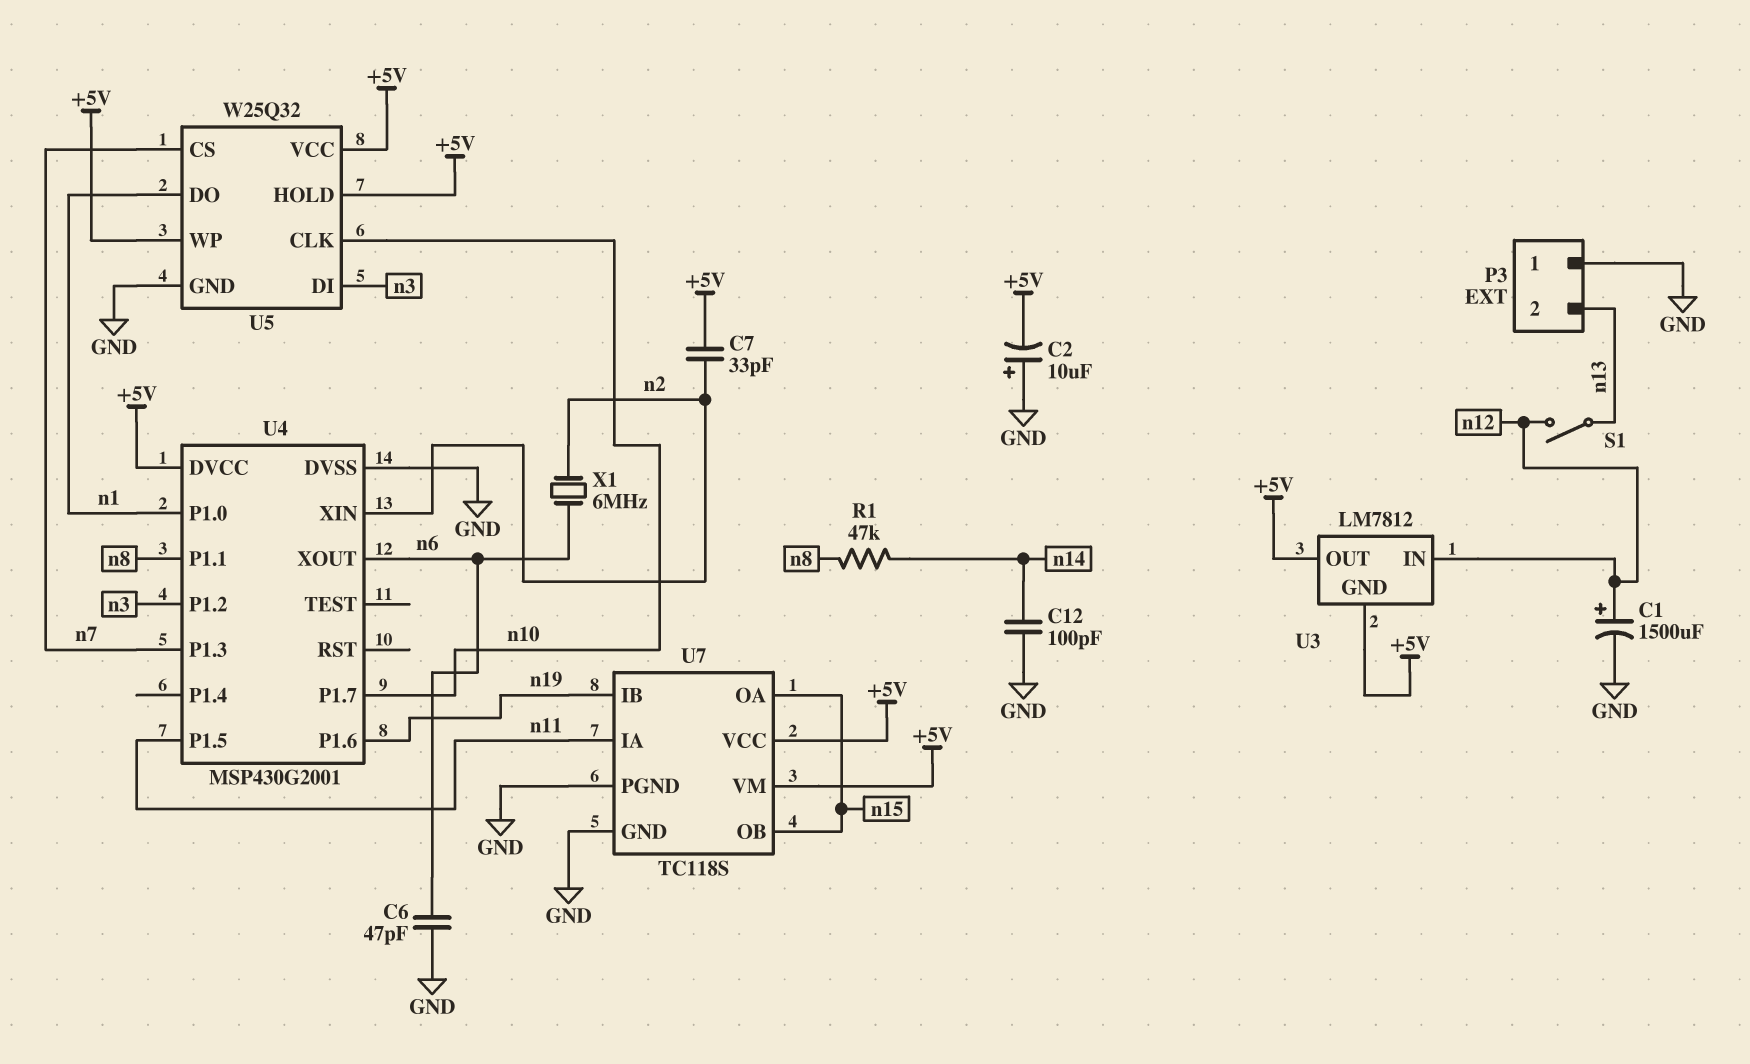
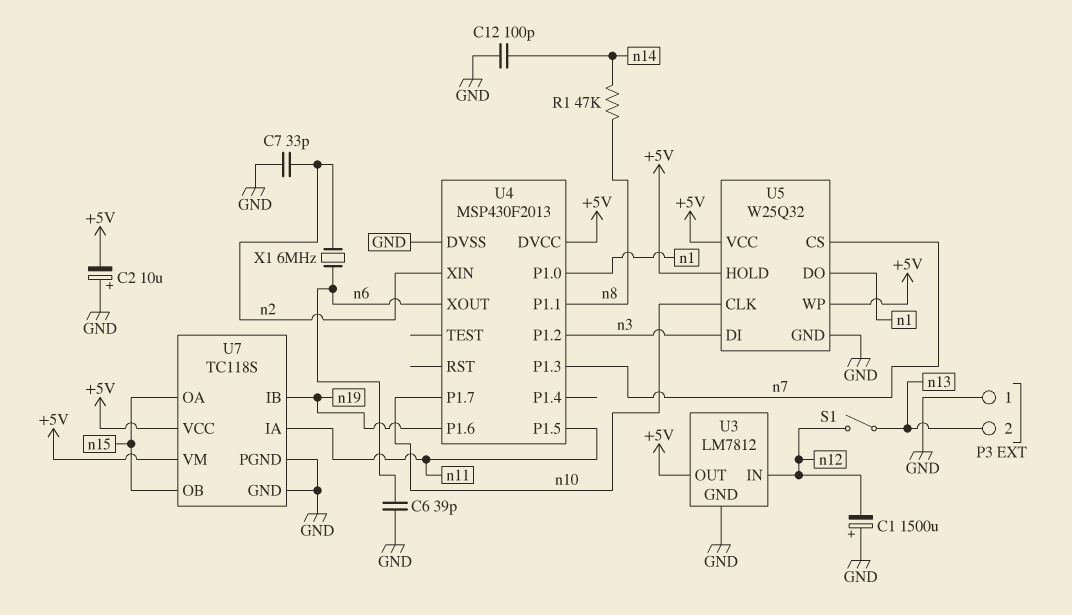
C1: 1500uF (plus n12, minus GND) -> 1500uF (plus GND, minus n12)
C6: 47pF (GND, n6) -> 39pF (GND, n6)
C7: 33pF (+5V, n2) -> 33pF (GND, n2)
U3 pin GND: +5V -> GND
U4: MSP430G2001 -> MSP430F2013

